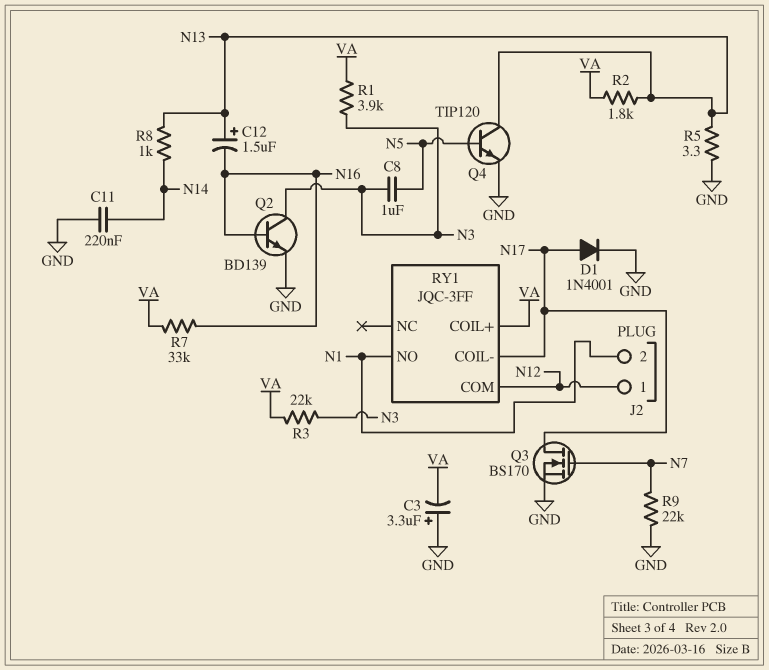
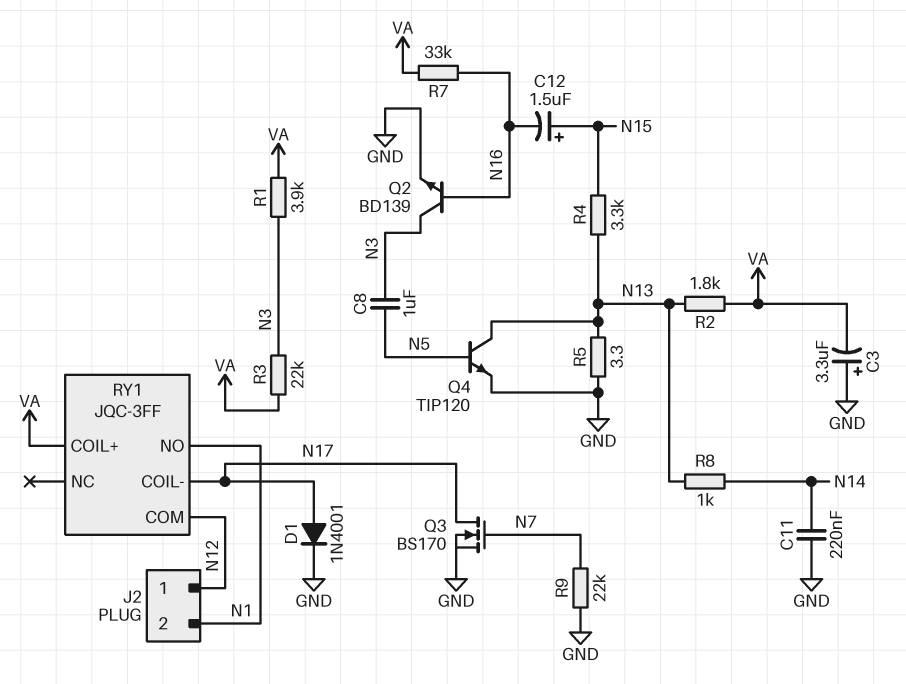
C12: 1.5uF (plus N13, minus N16) -> 1.5uF (plus N15, minus N16)
R4: none -> 3.3k (N13, N15)

